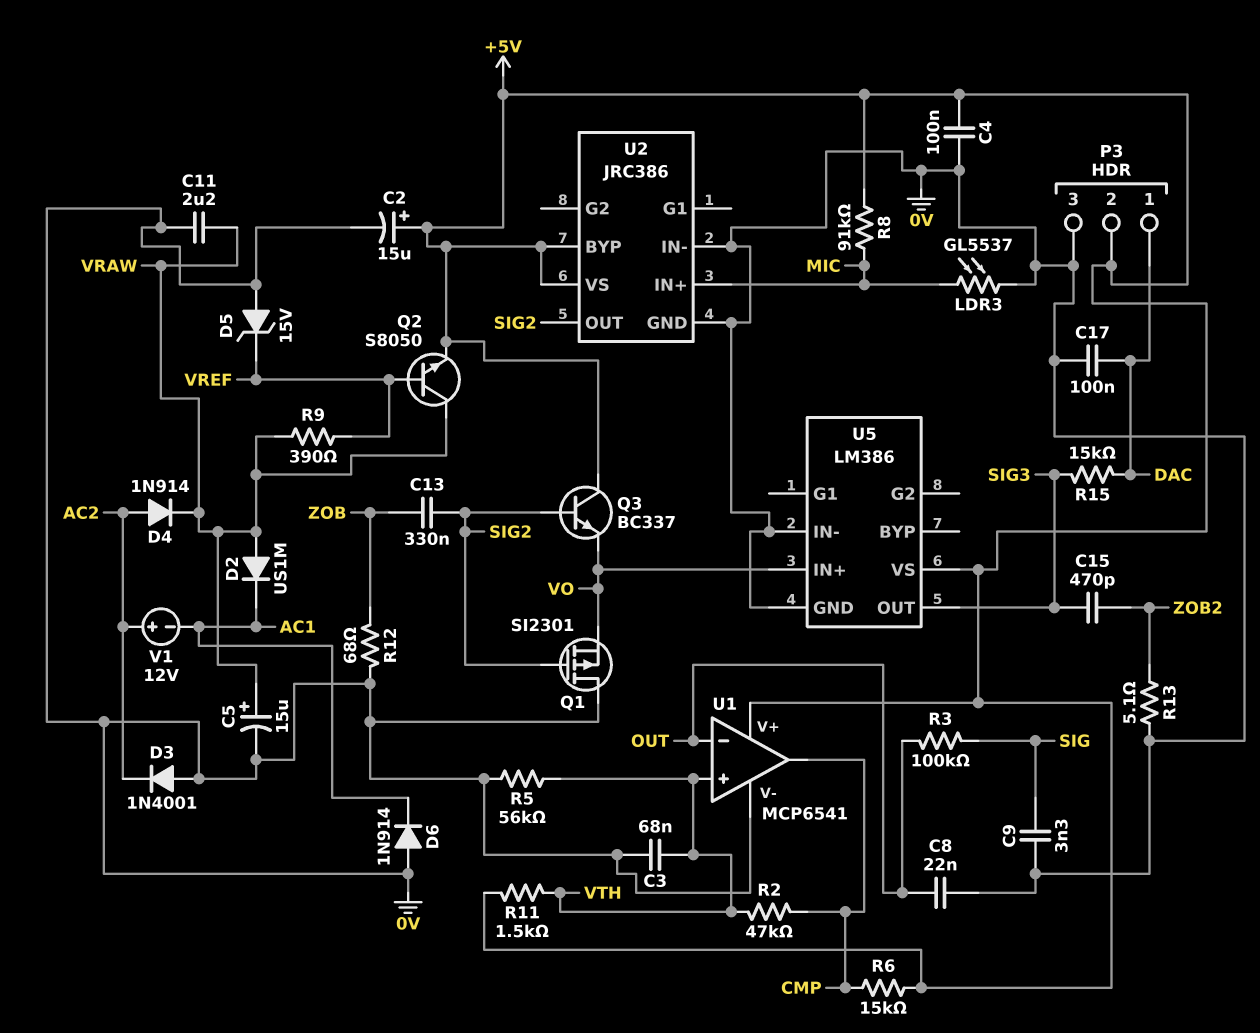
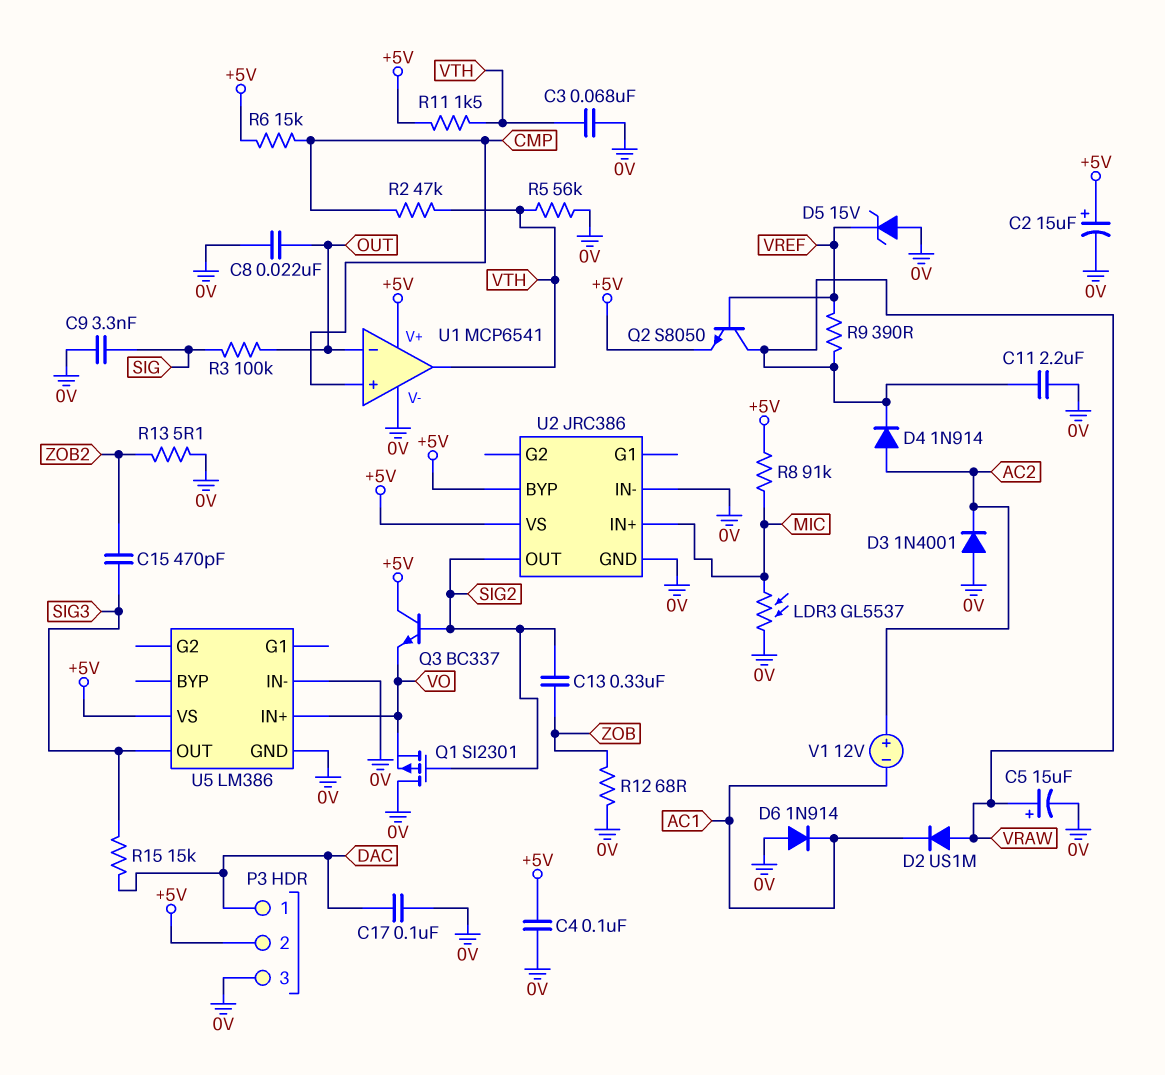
U1 pin in+: VTH -> CMP
U1 pin out: CMP -> VTH

